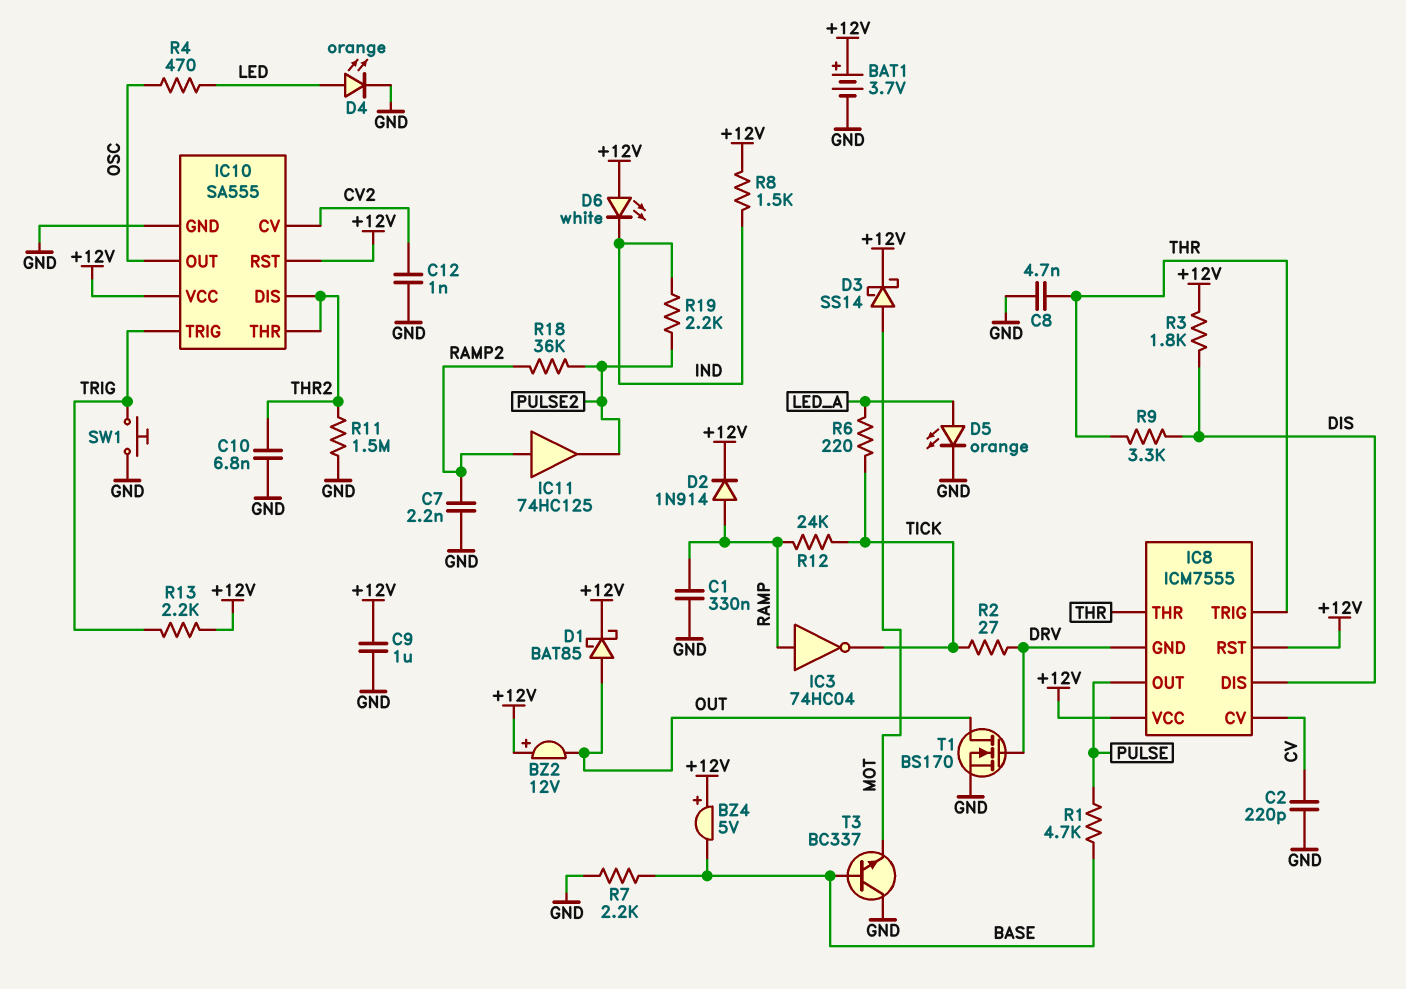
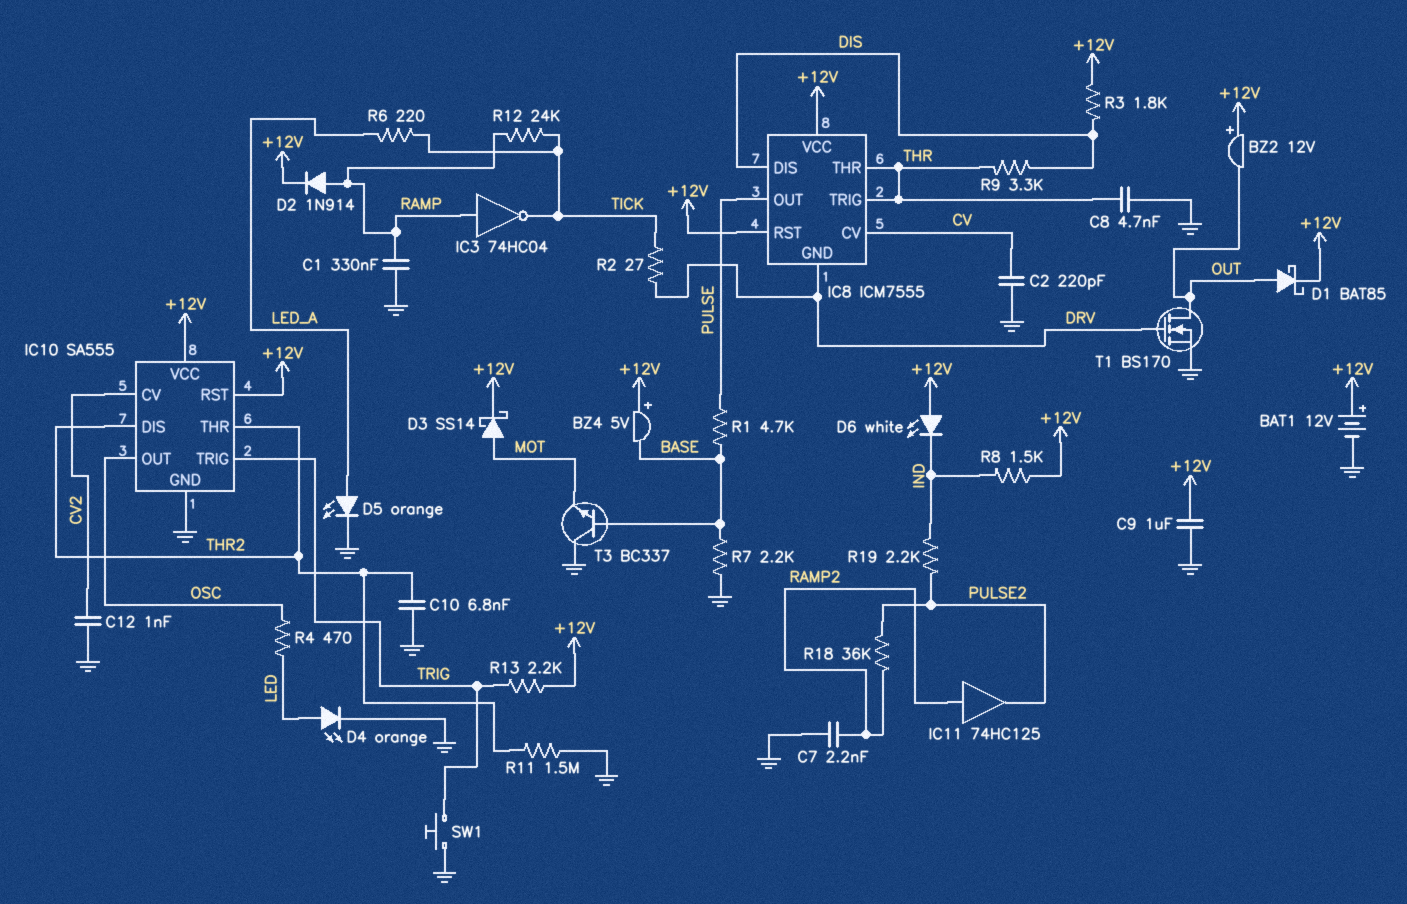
BAT1: 3.7V (plus +12V, minus GND) -> 12V (plus +12V, minus GND)

